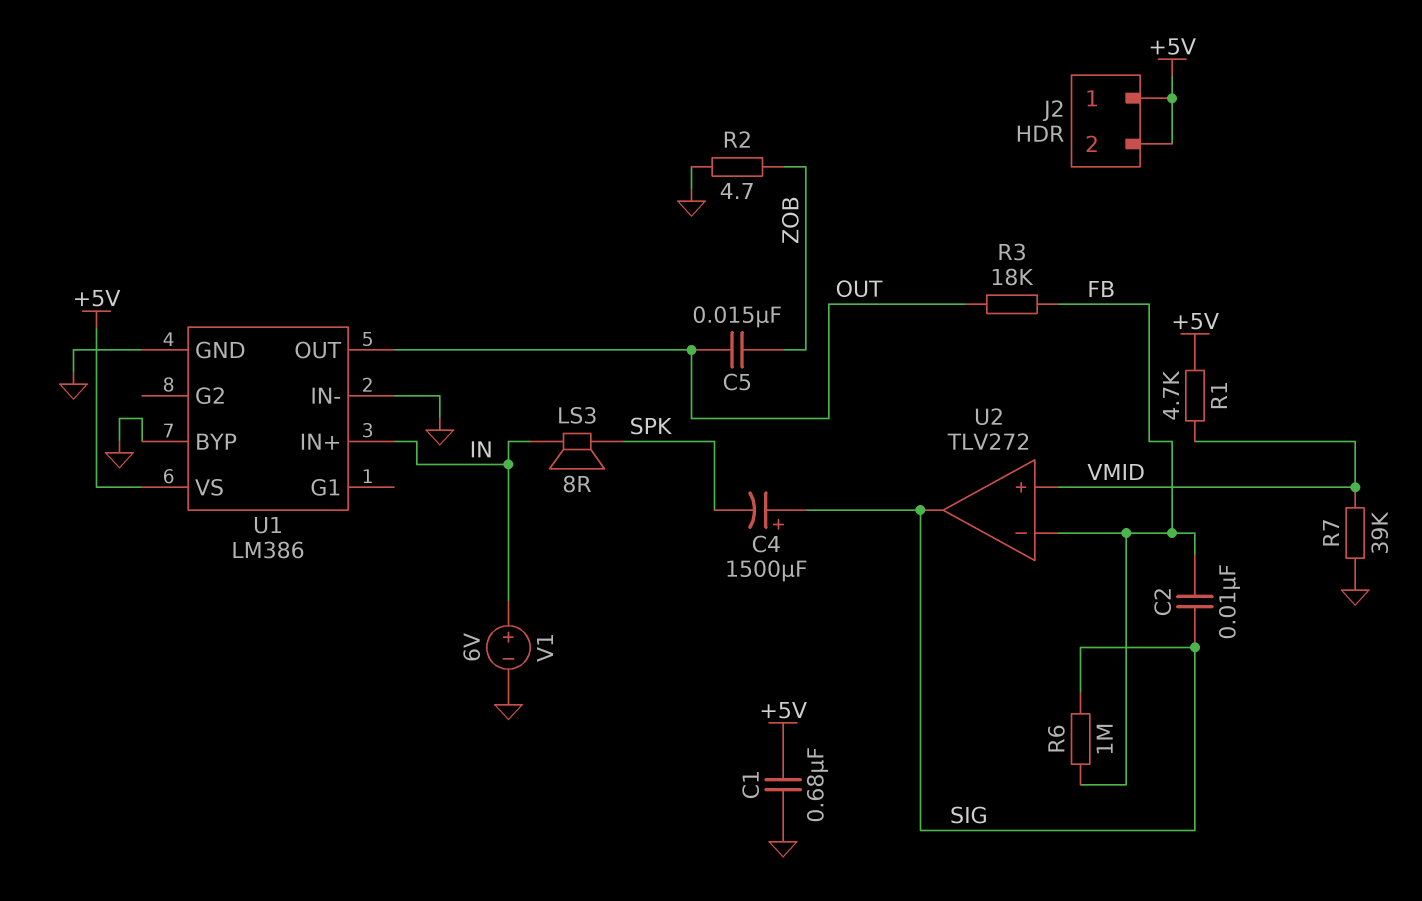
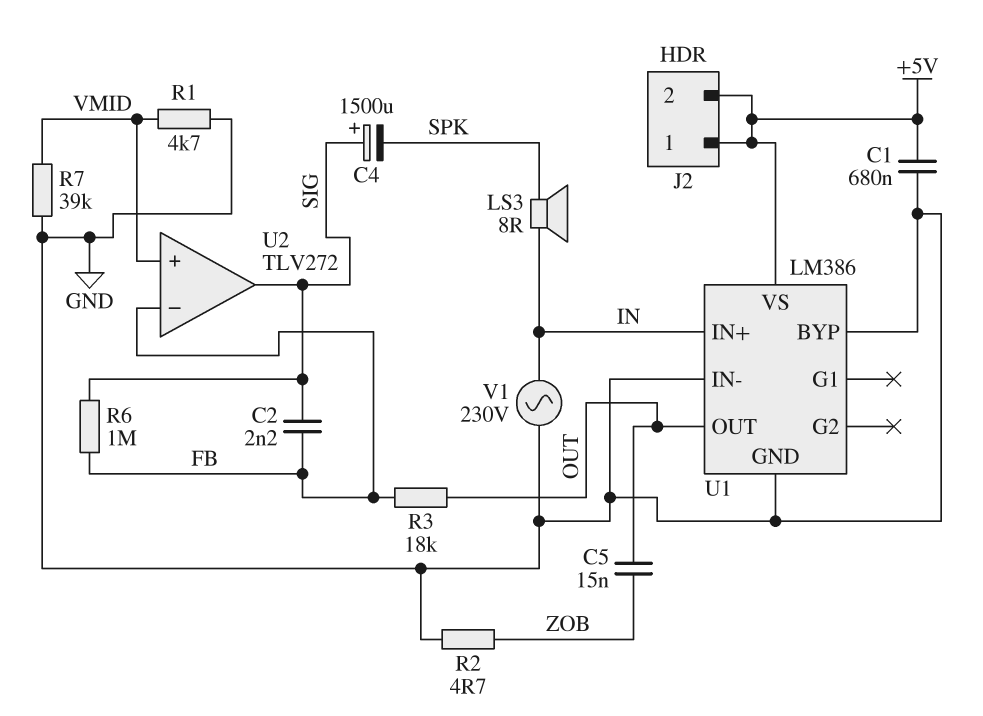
C2: 10nF (FB, SIG) -> 2.2nF (FB, SIG)
R1: 4.7k (+5V, VMID) -> 4.7k (GND, VMID)
V1: 6V (plus IN, minus GND) -> AC 230V (GND, IN)

